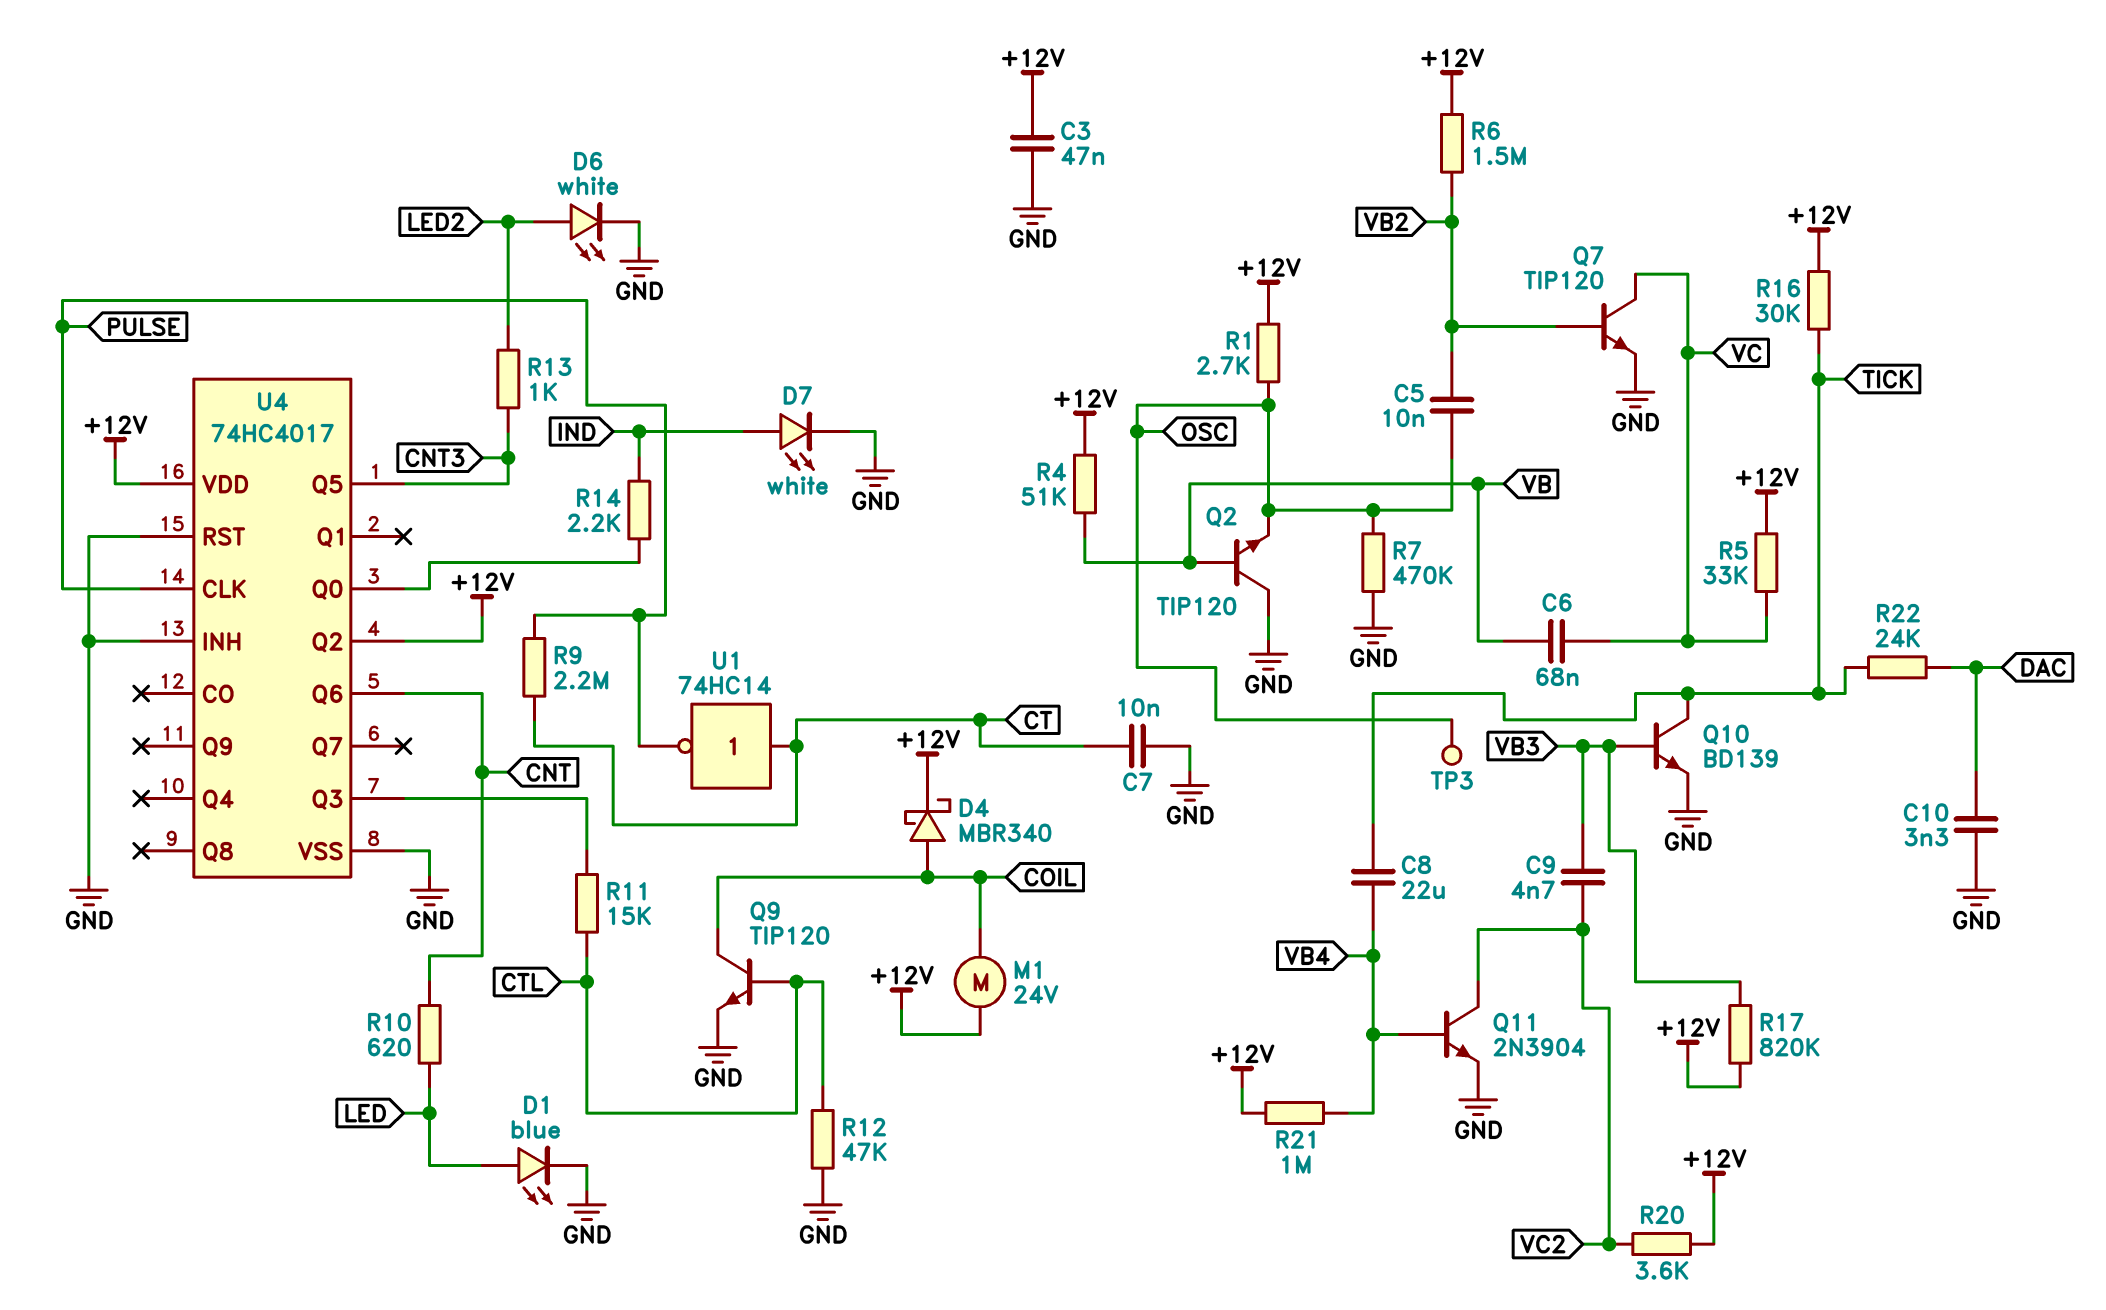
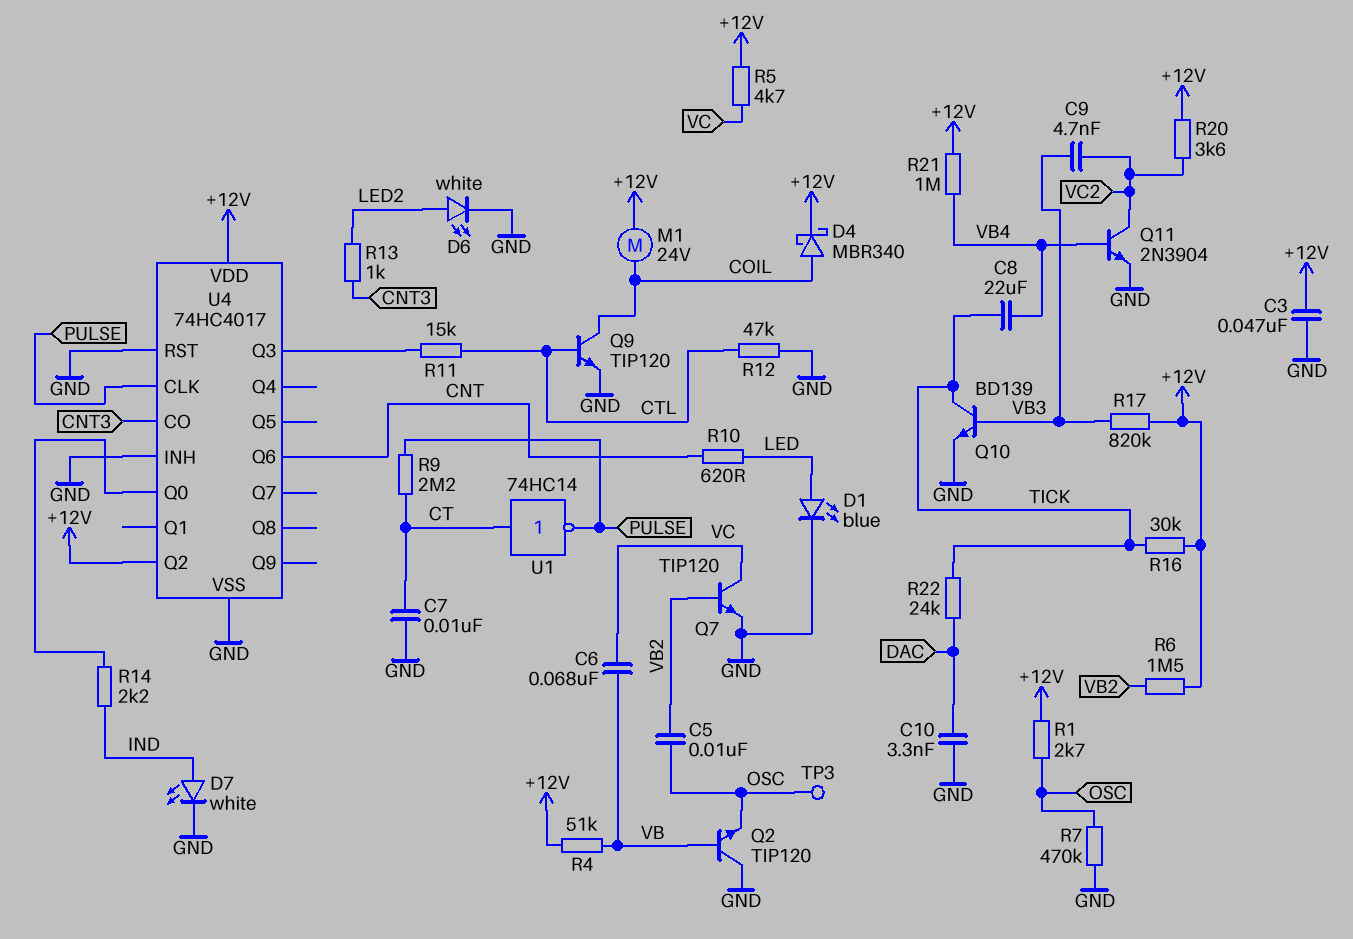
R5: 33k (+12V, VC) -> 4.7k (+12V, VC)
U4 pin CO: none -> CNT3
U4 pin Q5: CNT3 -> none

